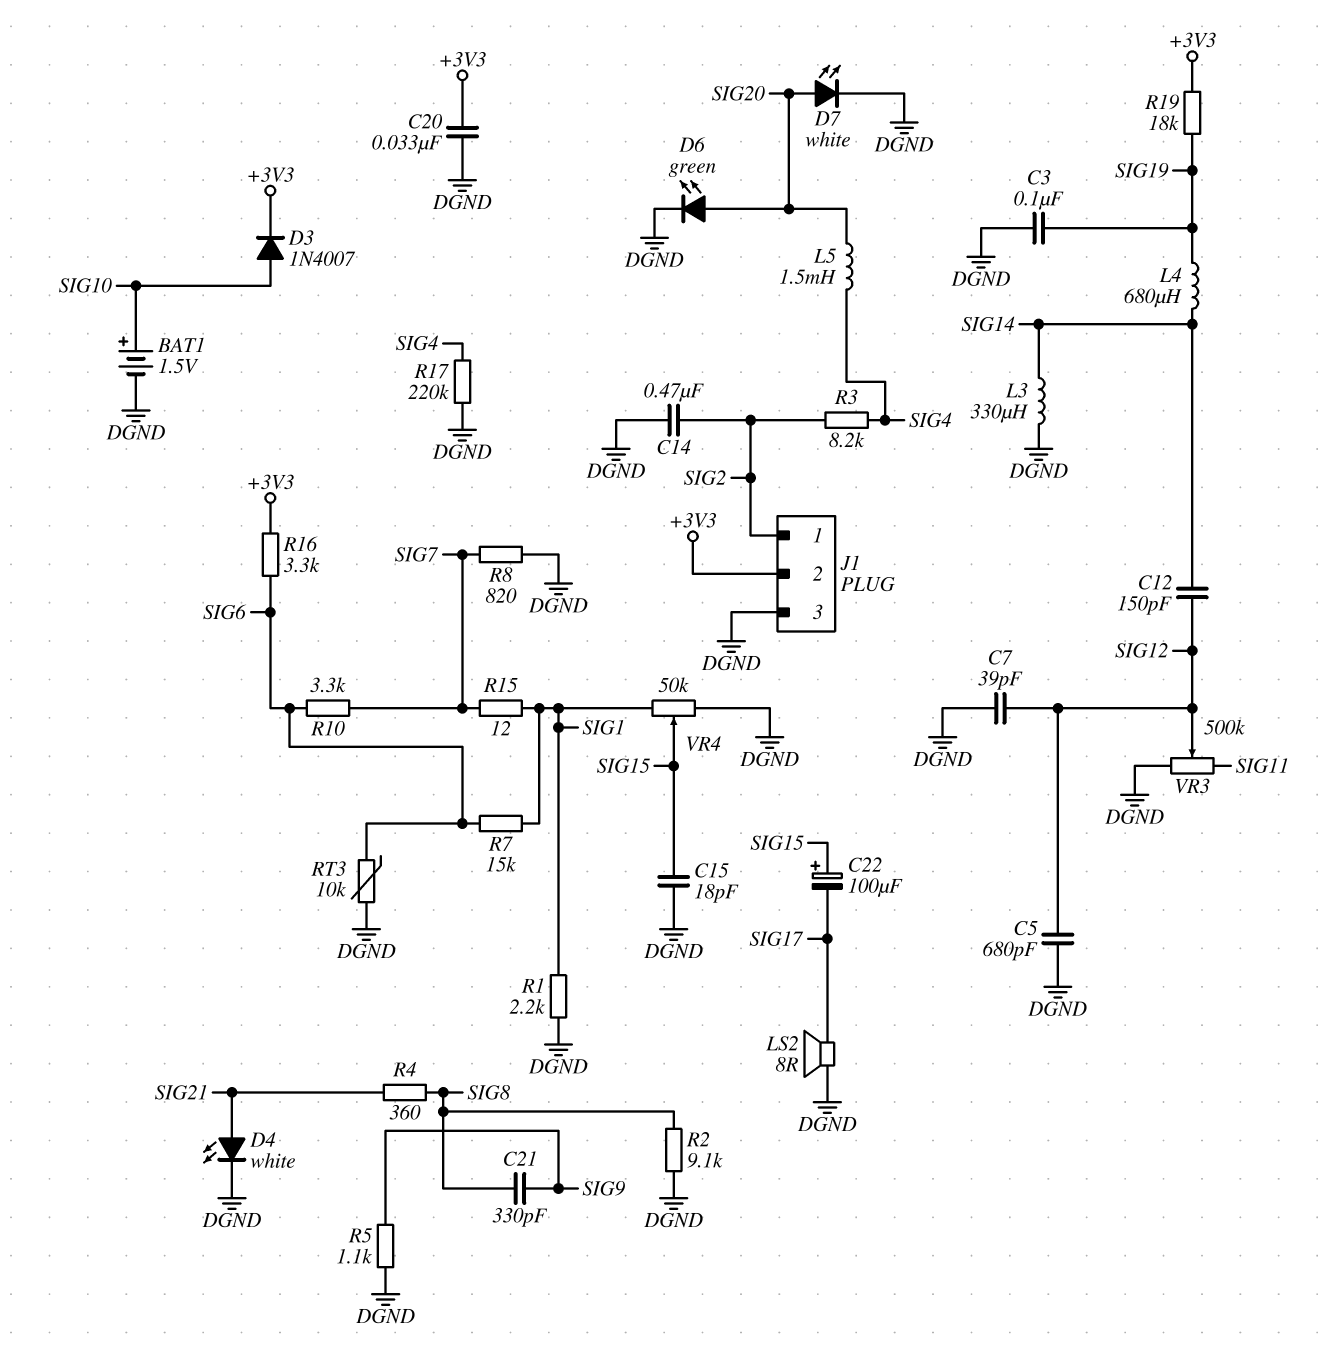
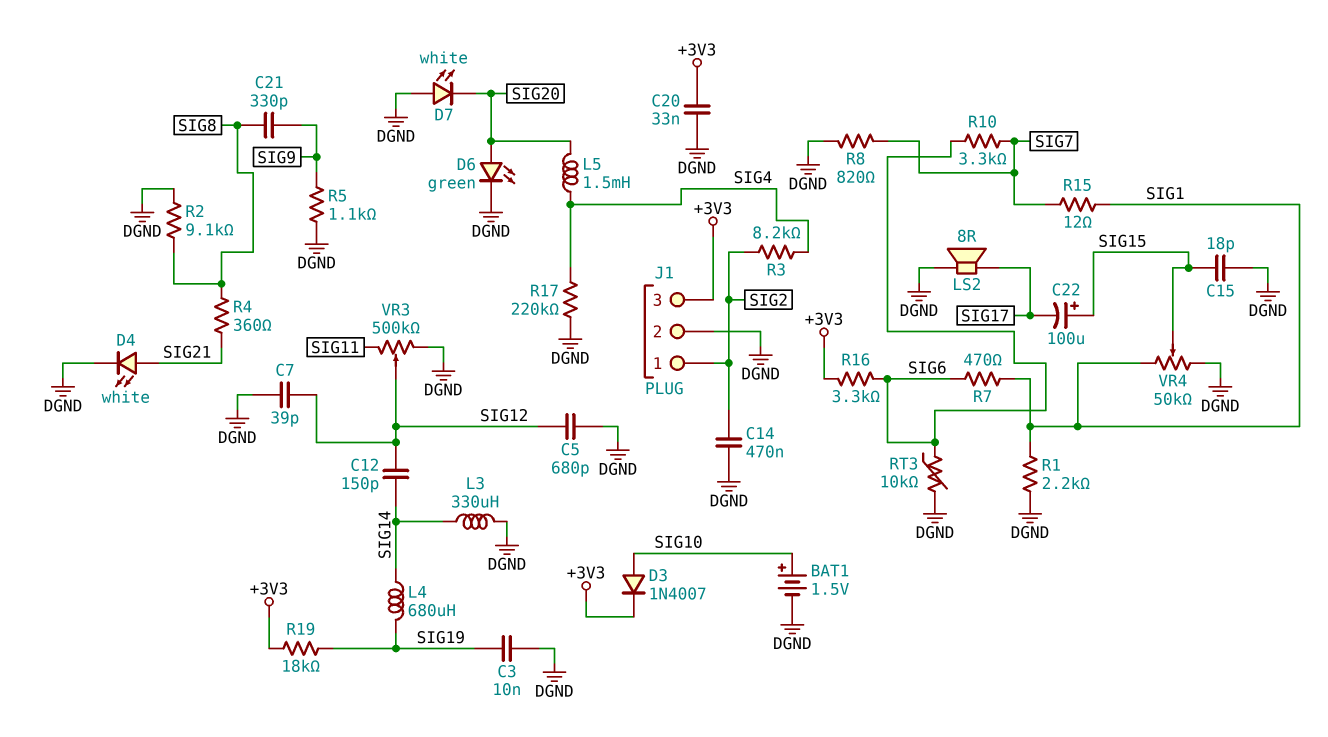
C3: 100nF (DGND, SIG19) -> 10nF (DGND, SIG19)
D7: LED white (A SIG20, K DGND) -> LED white (A DGND, K SIG20)
J1 pin 2: +3V3 -> DGND
J1 pin 3: DGND -> +3V3
R7: 15k (SIG1, SIG6) -> 470 (SIG1, SIG6)

